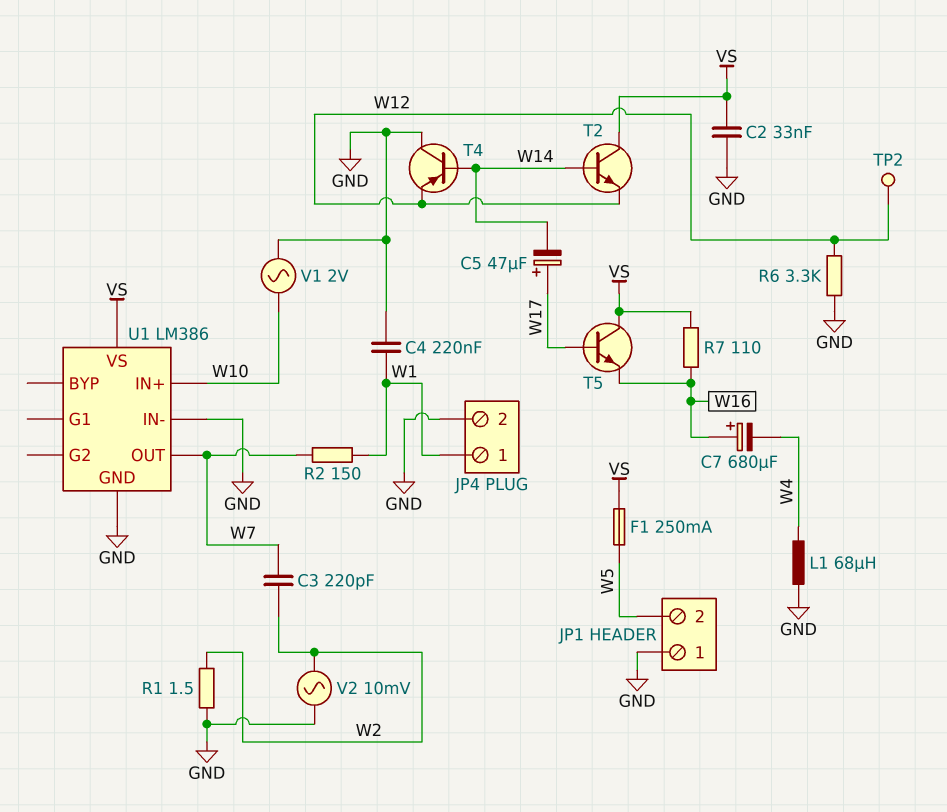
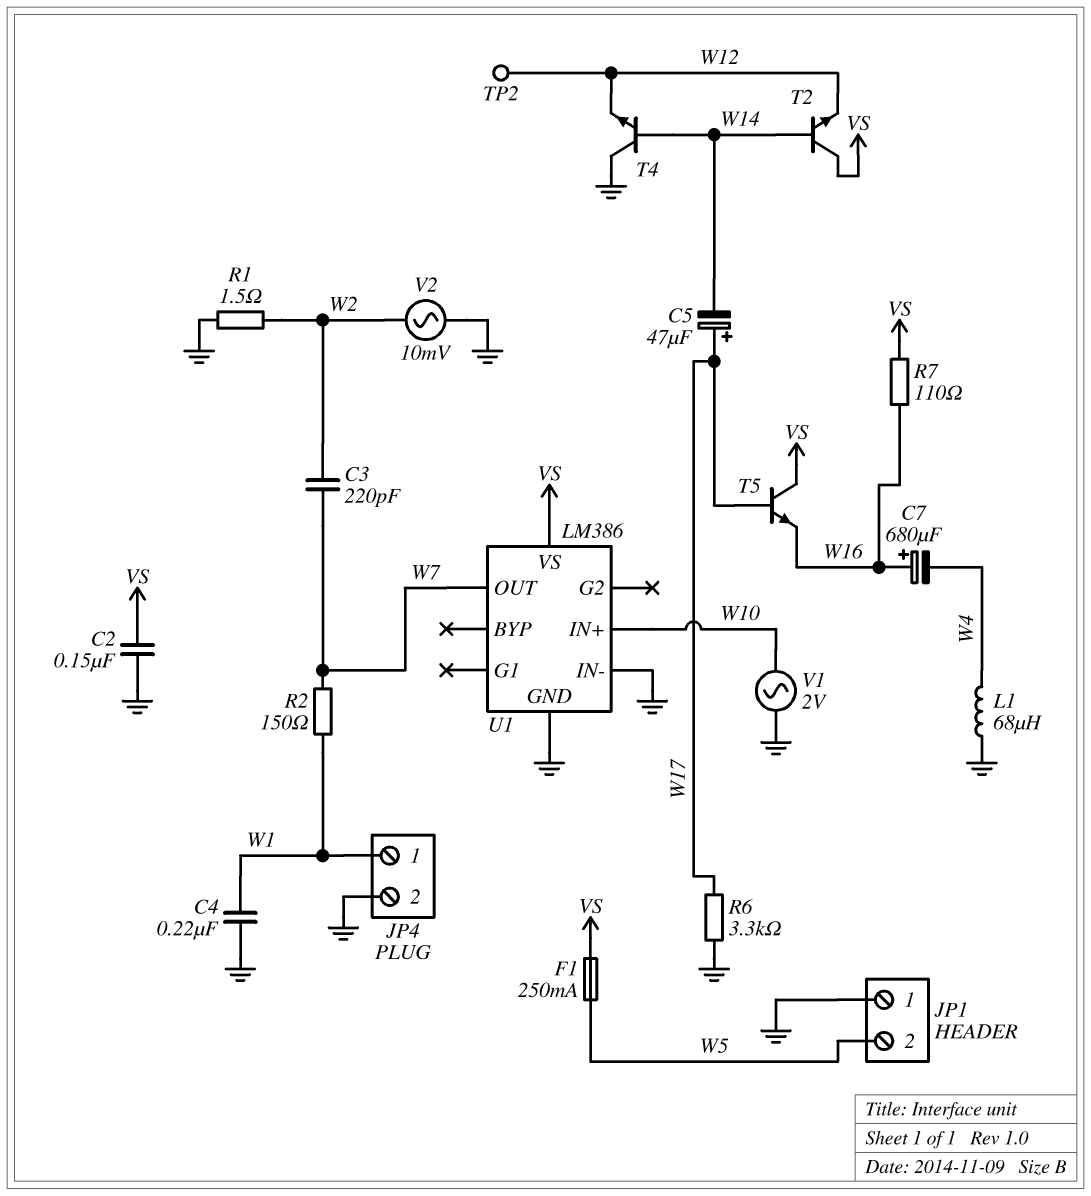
C2: 33nF (GND, VS) -> 150nF (GND, VS)
R6: 3.3k (GND, W12) -> 3.3k (GND, W17)
T4: PNP (B W14, C GND, E W12) -> NPN (B W14, C GND, E W12)

